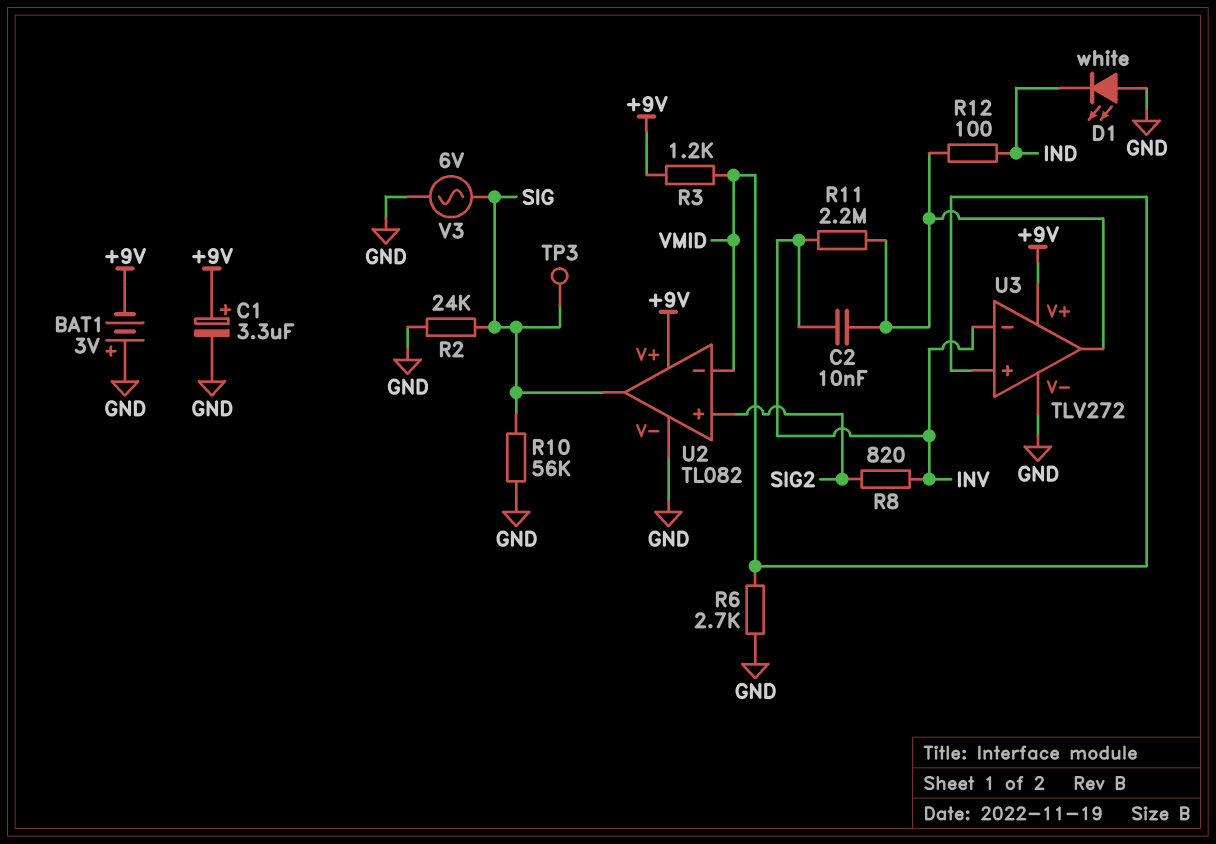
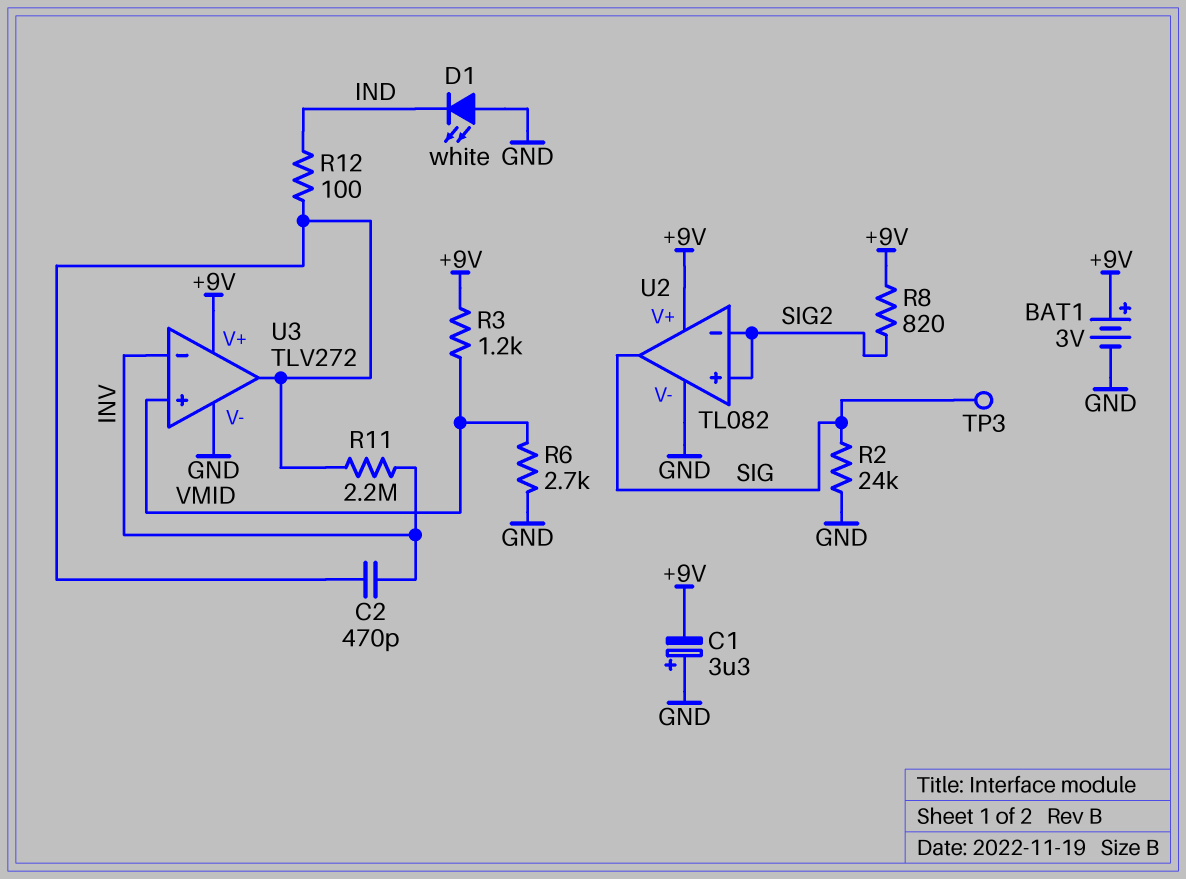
BAT1: 3V (plus GND, minus +9V) -> 3V (plus +9V, minus GND)
C1: 3.3uF (plus +9V, minus GND) -> 3.3uF (plus GND, minus +9V)
C2: 10nF (INV, U3/out) -> 470pF (INV, U3/out)
R8: 820 (INV, SIG2) -> 820 (+9V, SIG2)
R10: 56k (GND, SIG) -> none
U2 pin in-: VMID -> SIG2
V3: AC 6V (GND, SIG) -> none

